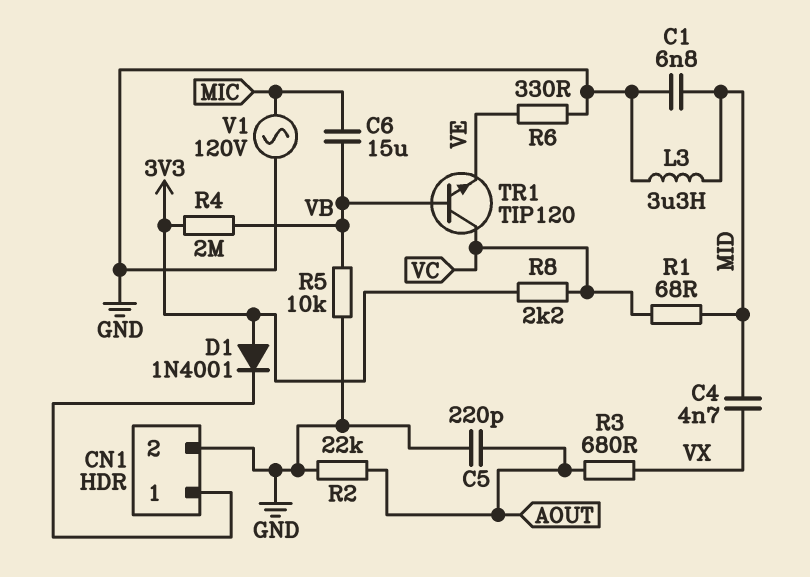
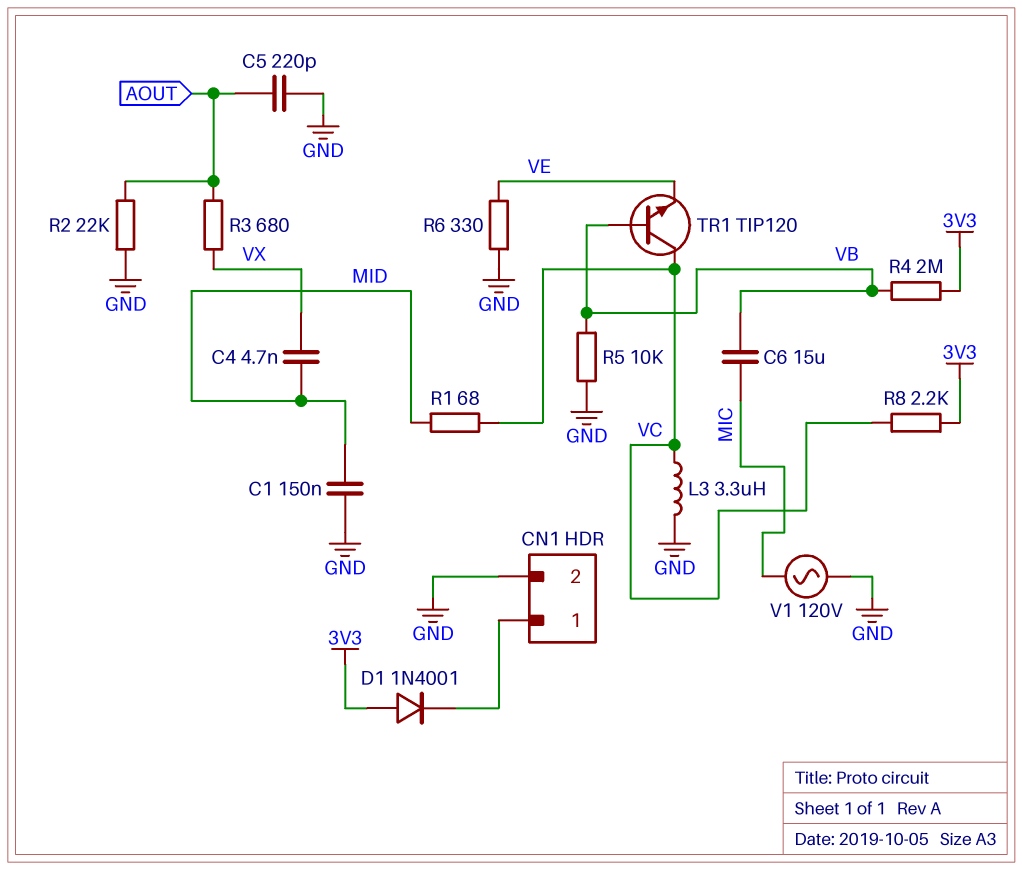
C1: 6.8nF (GND, MID) -> 150nF (GND, MID)
L3: 3.3uH (GND, MID) -> 3.3uH (GND, VC)

